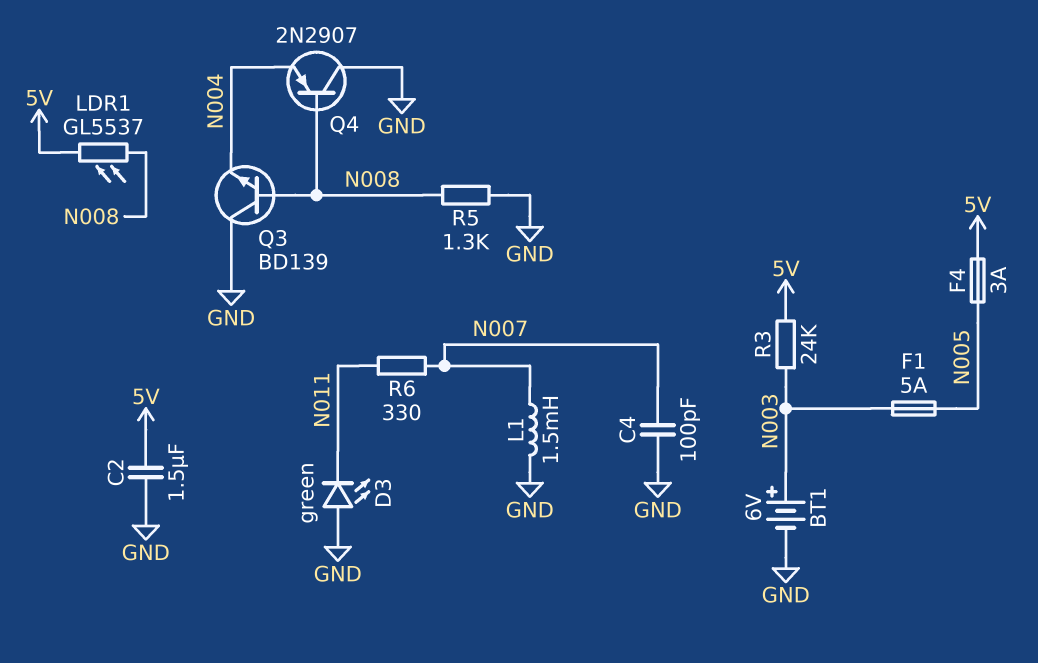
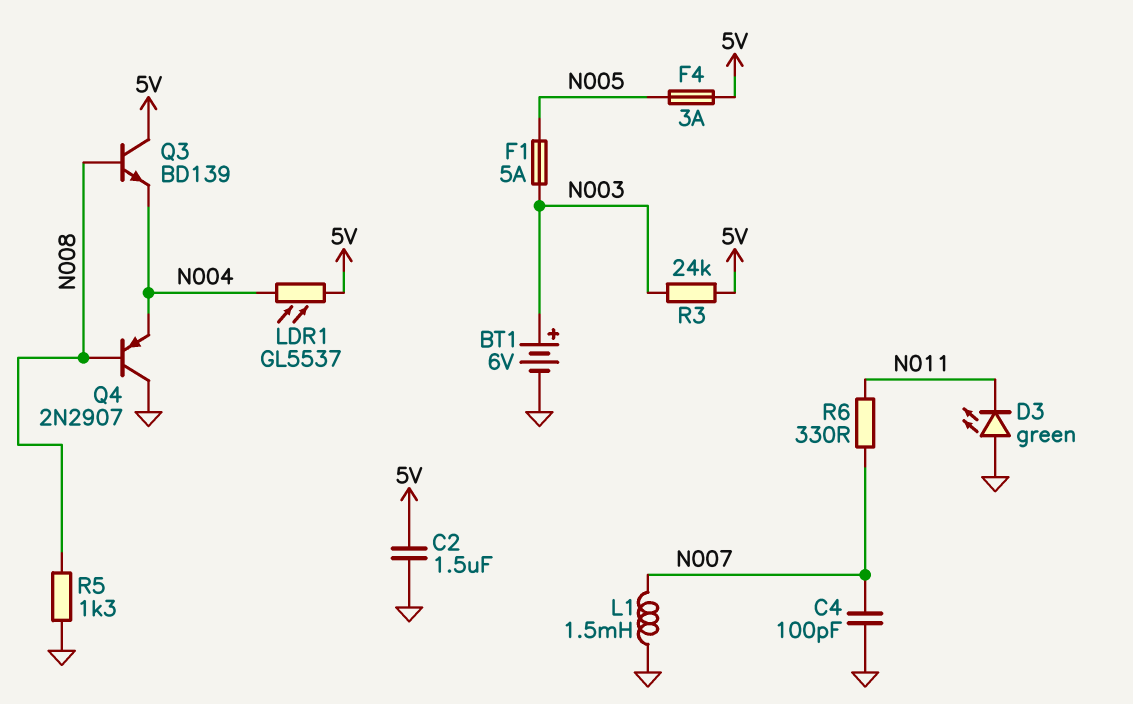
LDR1: GL5537 (5V, N008) -> GL5537 (5V, N004)
Q3: NPN BD139 (B N008, C GND, E N004) -> NPN BD139 (B N008, C 5V, E N004)

